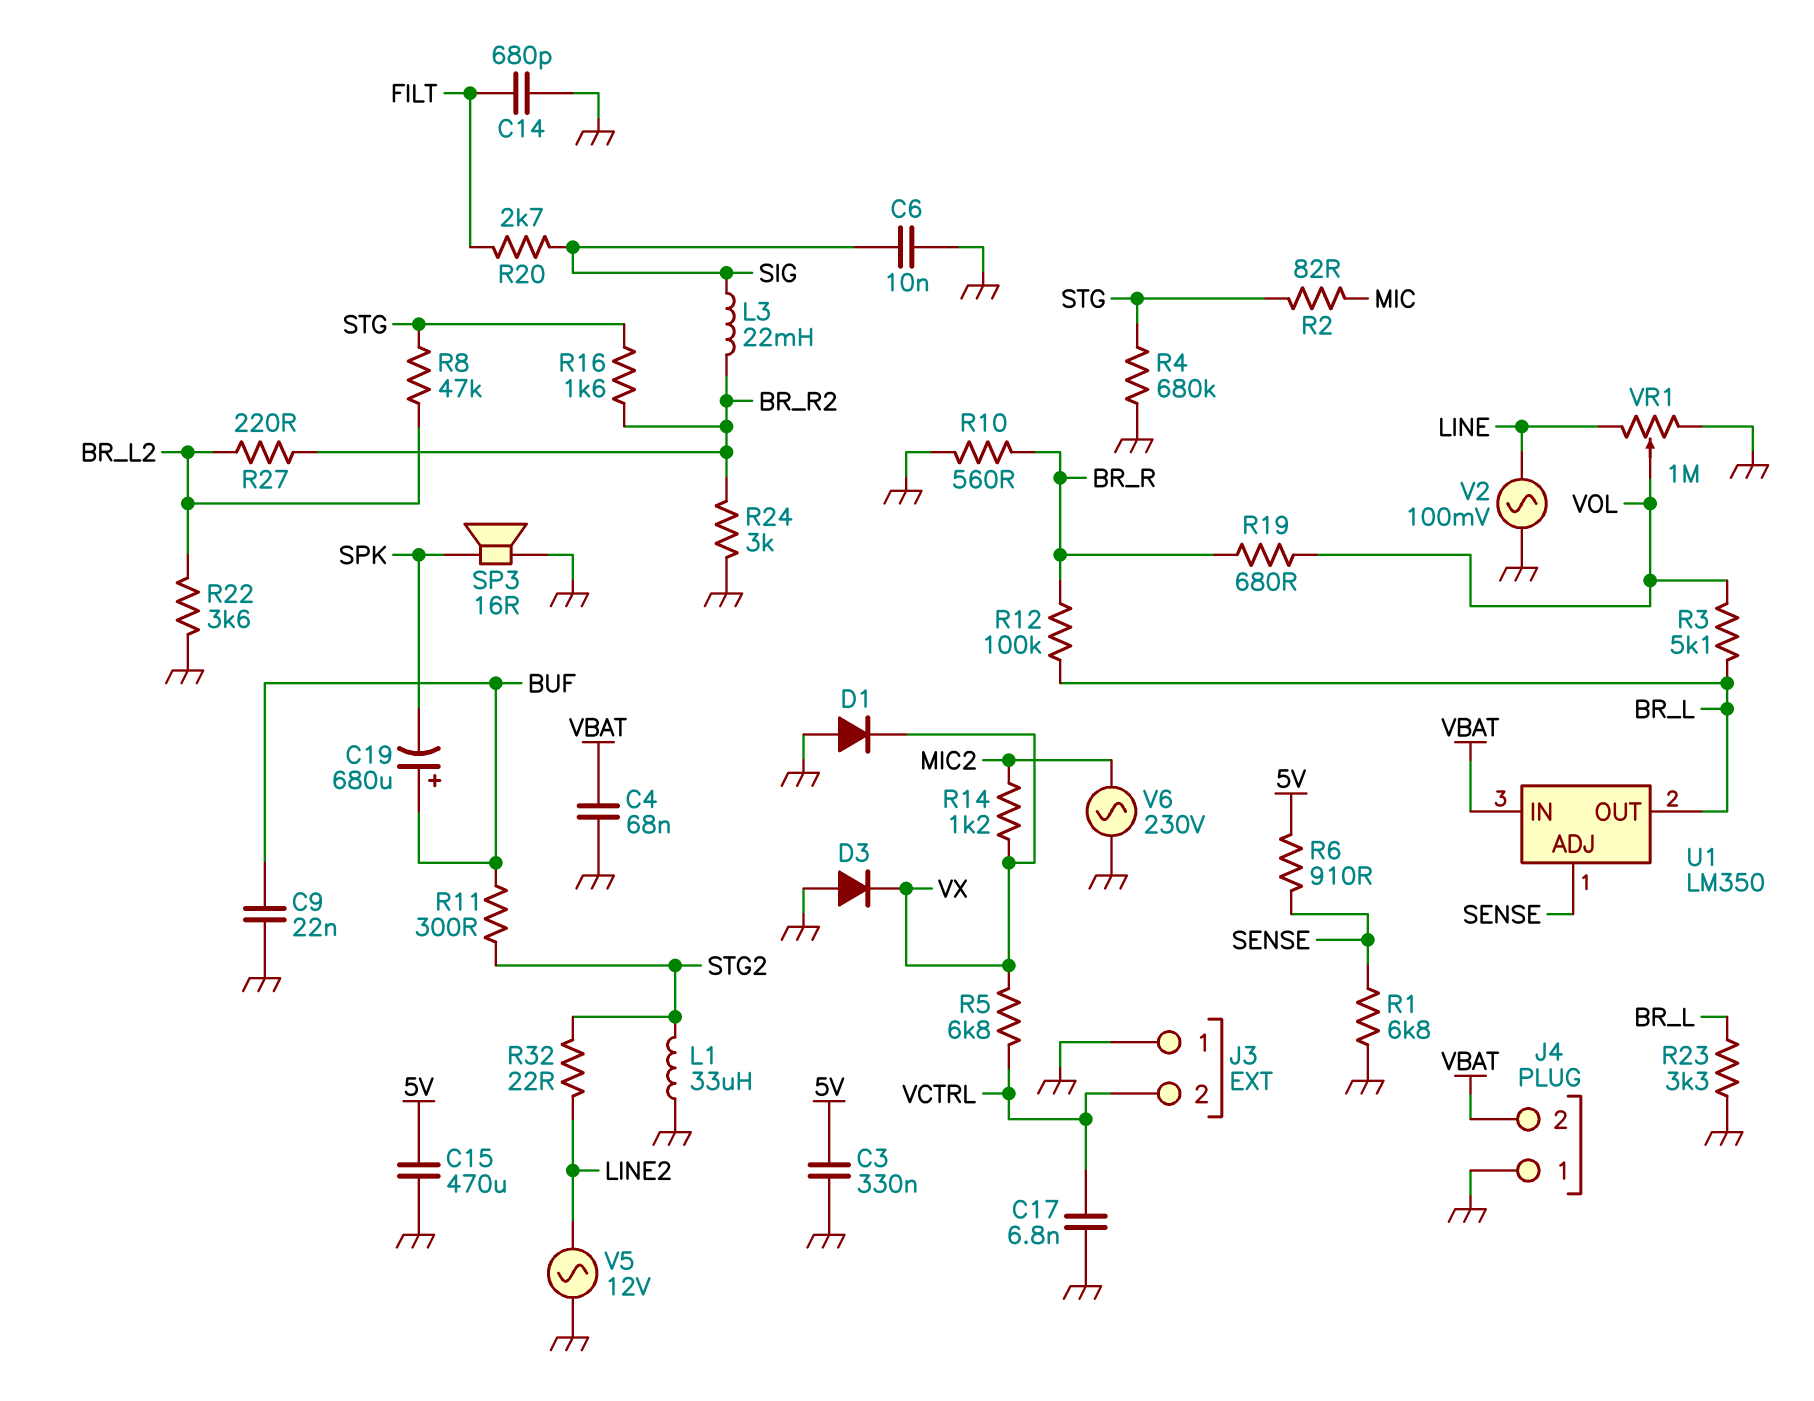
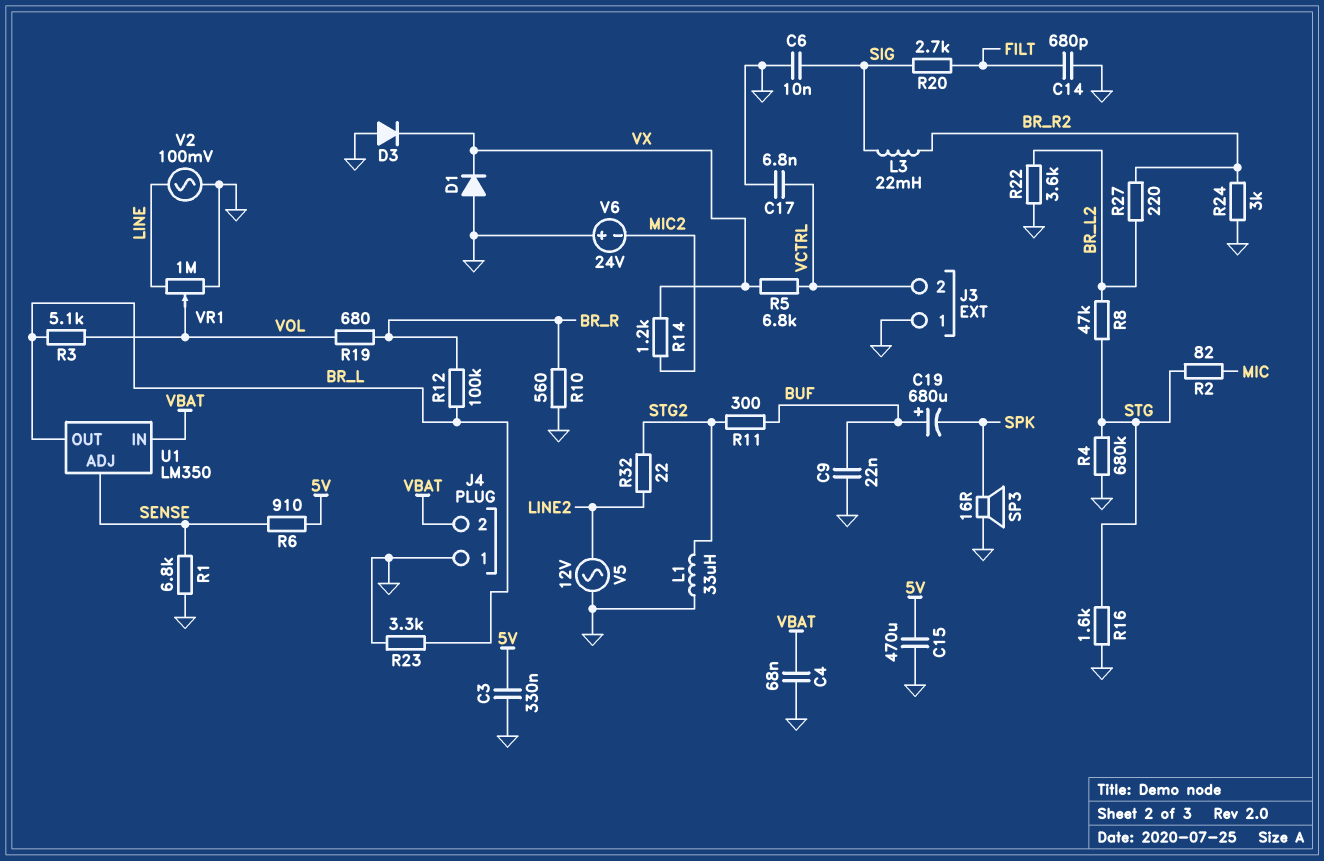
R16: 1.6k (BR_R2, STG) -> 1.6k (GND, STG)
V6: AC 230V (GND, MIC2) -> 24V (plus GND, minus MIC2)

